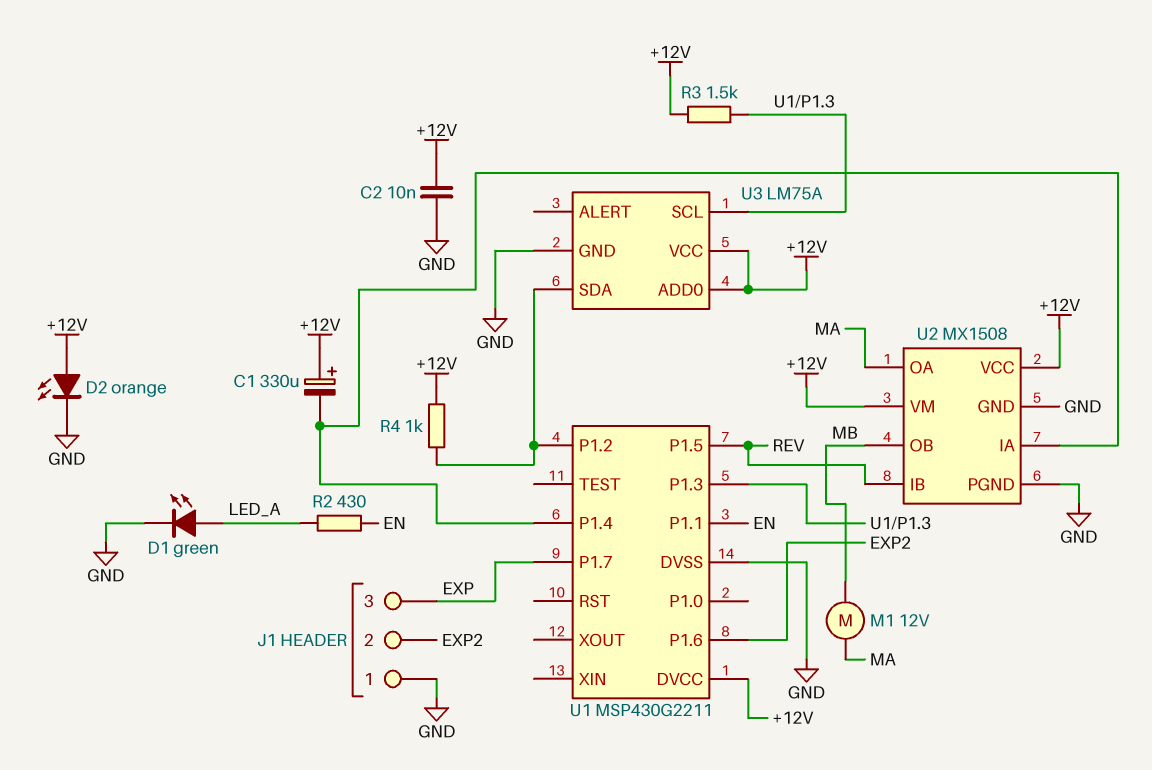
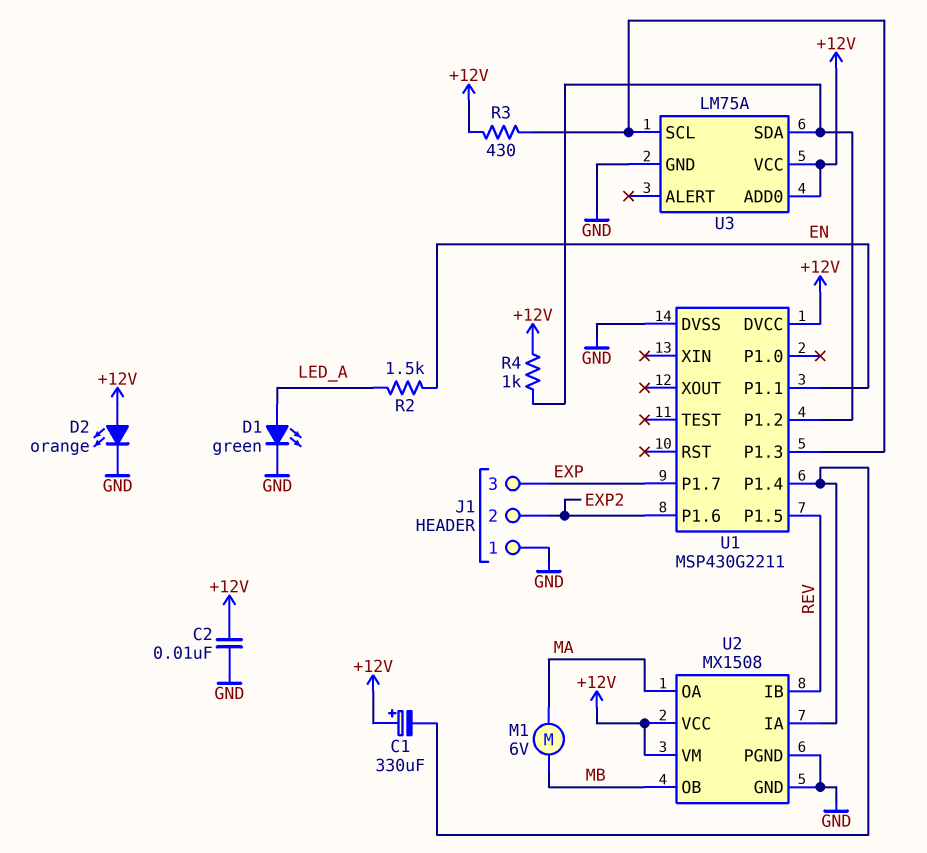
M1: motor 12V (MA, MB) -> motor 6V (MA, MB)
R2: 430 (EN, LED_A) -> 1.5k (EN, LED_A)
R3: 1.5k (+12V, U1/P1.3) -> 430 (+12V, U1/P1.3)

